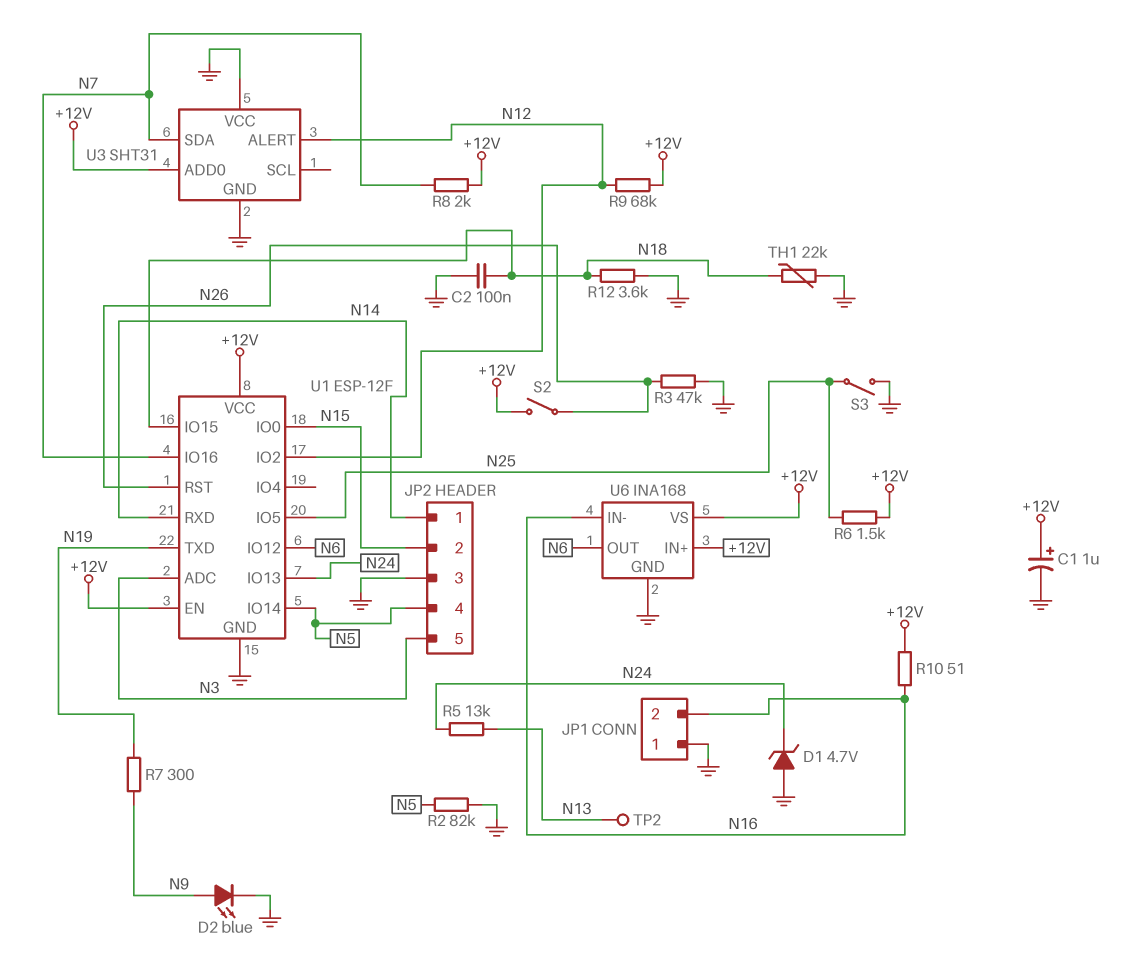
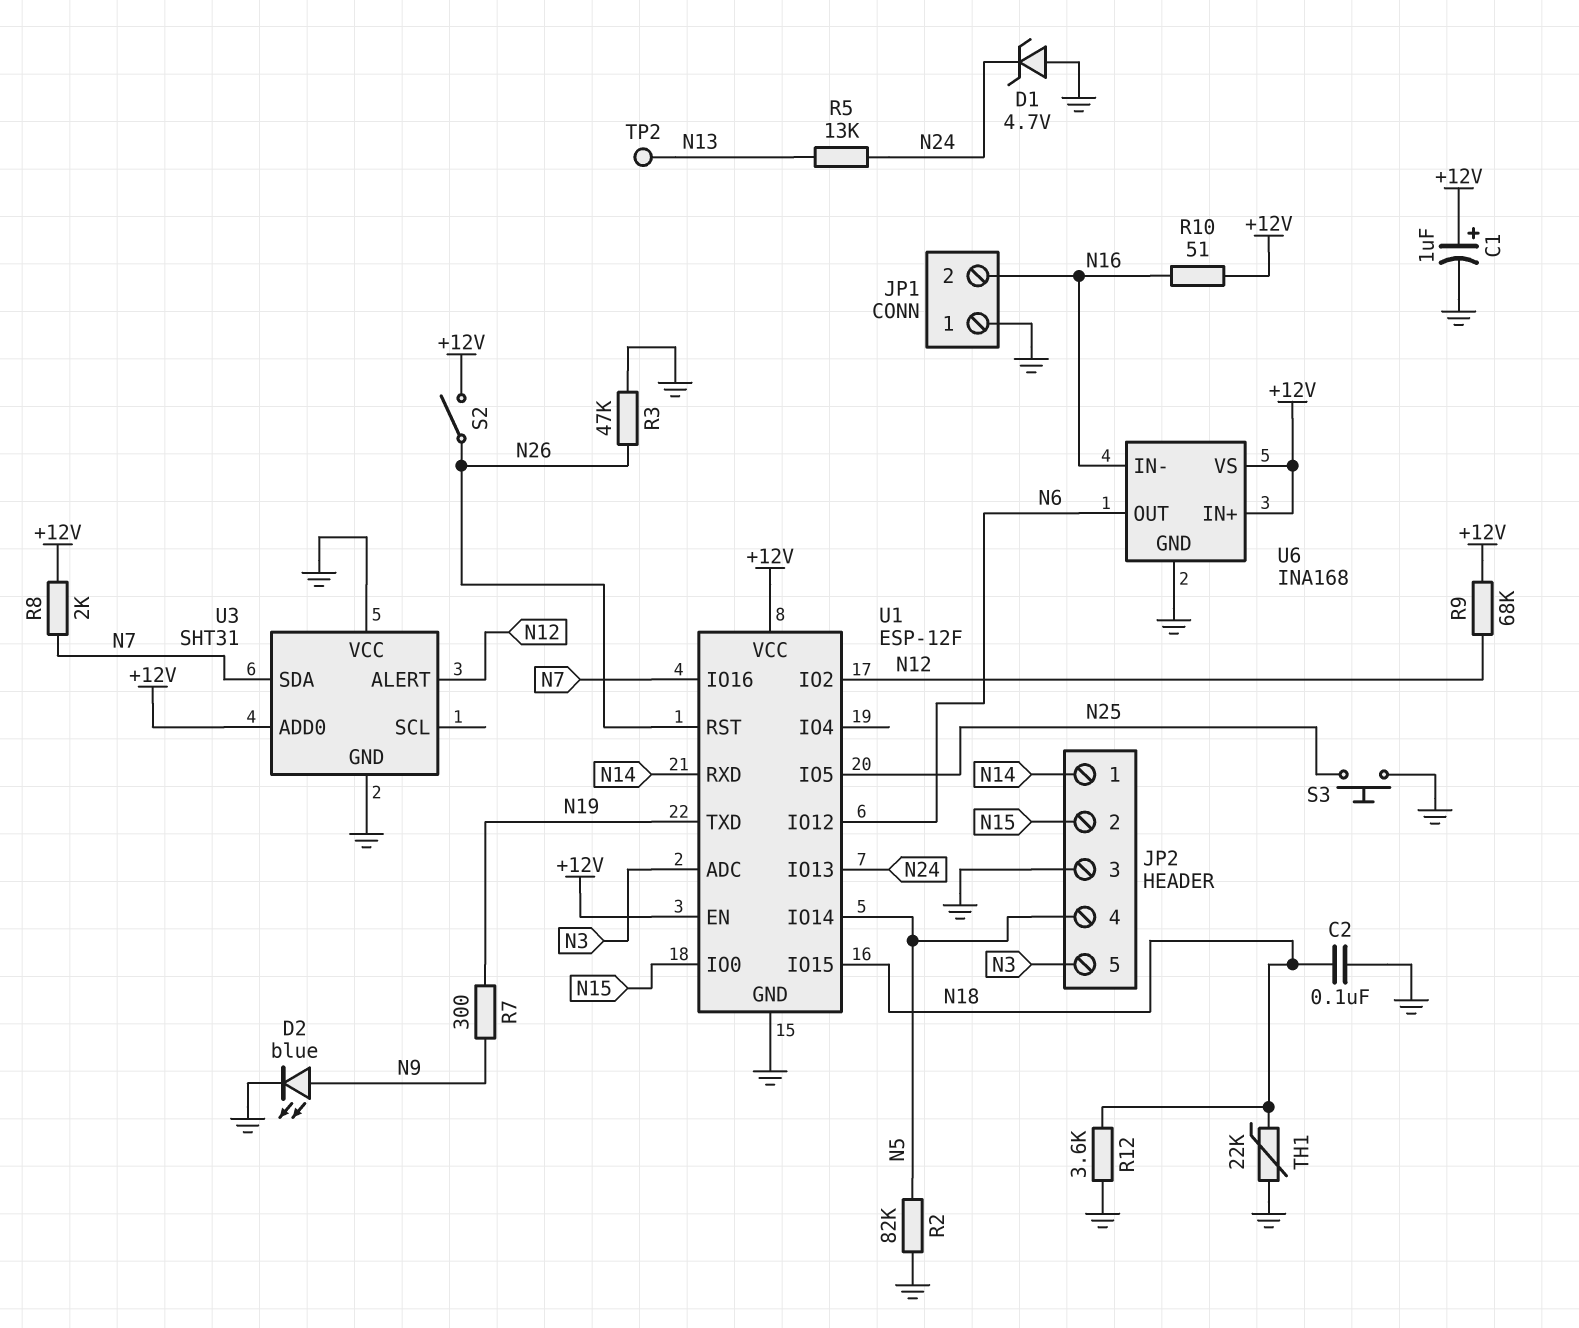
R6: 1.5k (+12V, N25) -> none
S3: switch (GND, N25) -> button (GND, N25)

